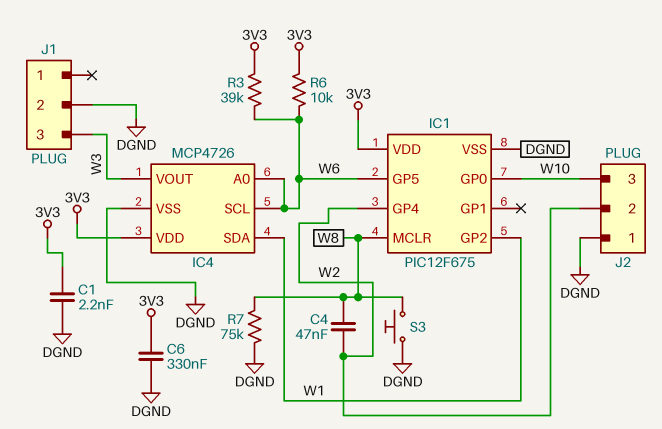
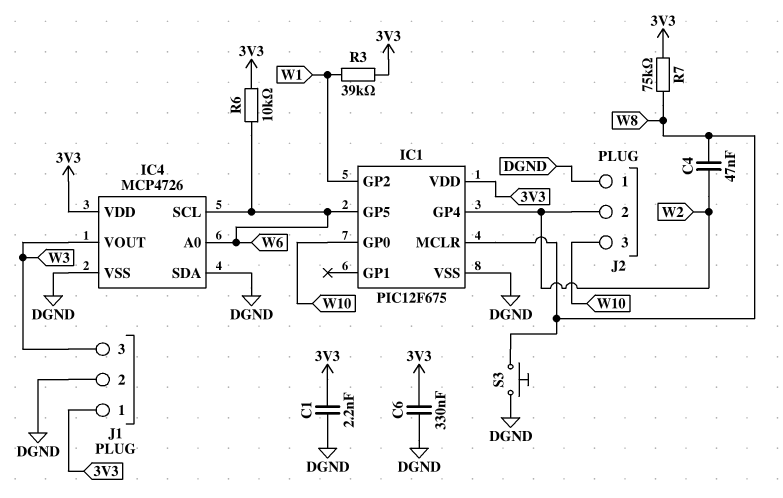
IC4 pin SDA: W1 -> DGND
J1 pin 1: none -> 3V3
R3: 39k (3V3, W6) -> 39k (3V3, W1)
R7: 75k (DGND, W8) -> 75k (3V3, W8)

